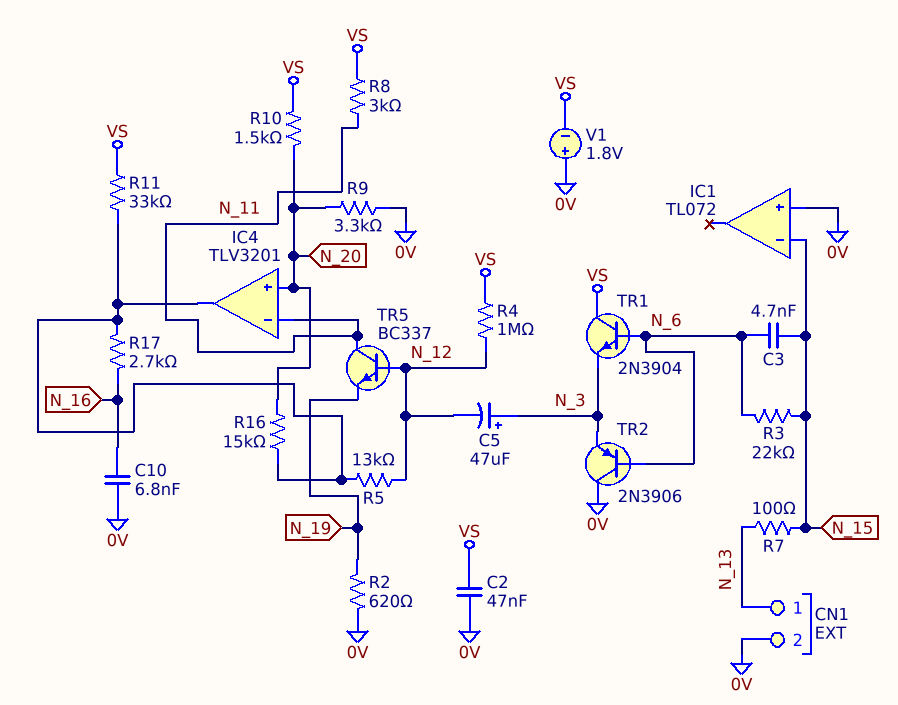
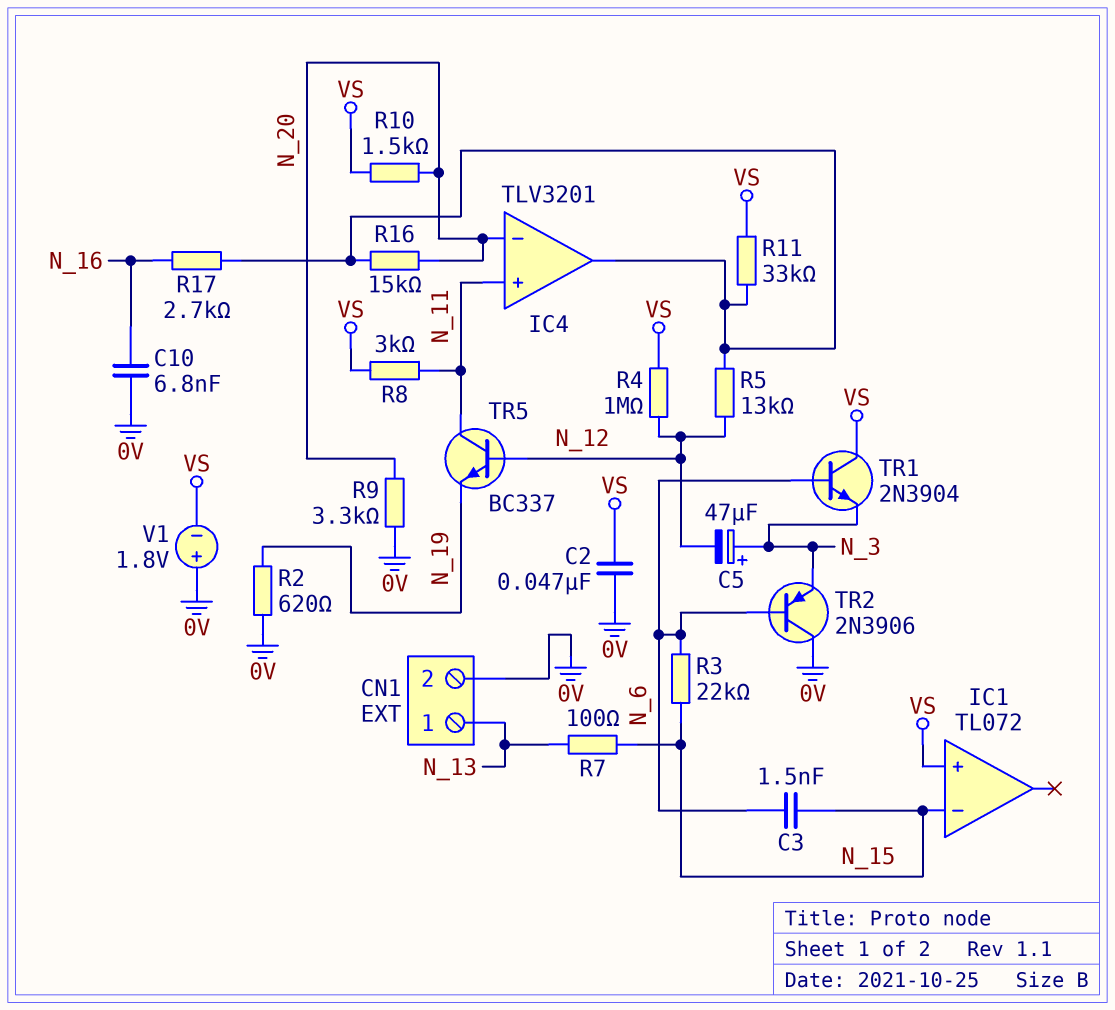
C3: 4.7nF (N_6, N_15) -> 1.5nF (N_6, N_15)
IC1 pin in+: 0V -> VS
IC4 pin in+: N_20 -> N_11
IC4 pin in-: N_11 -> N_20

